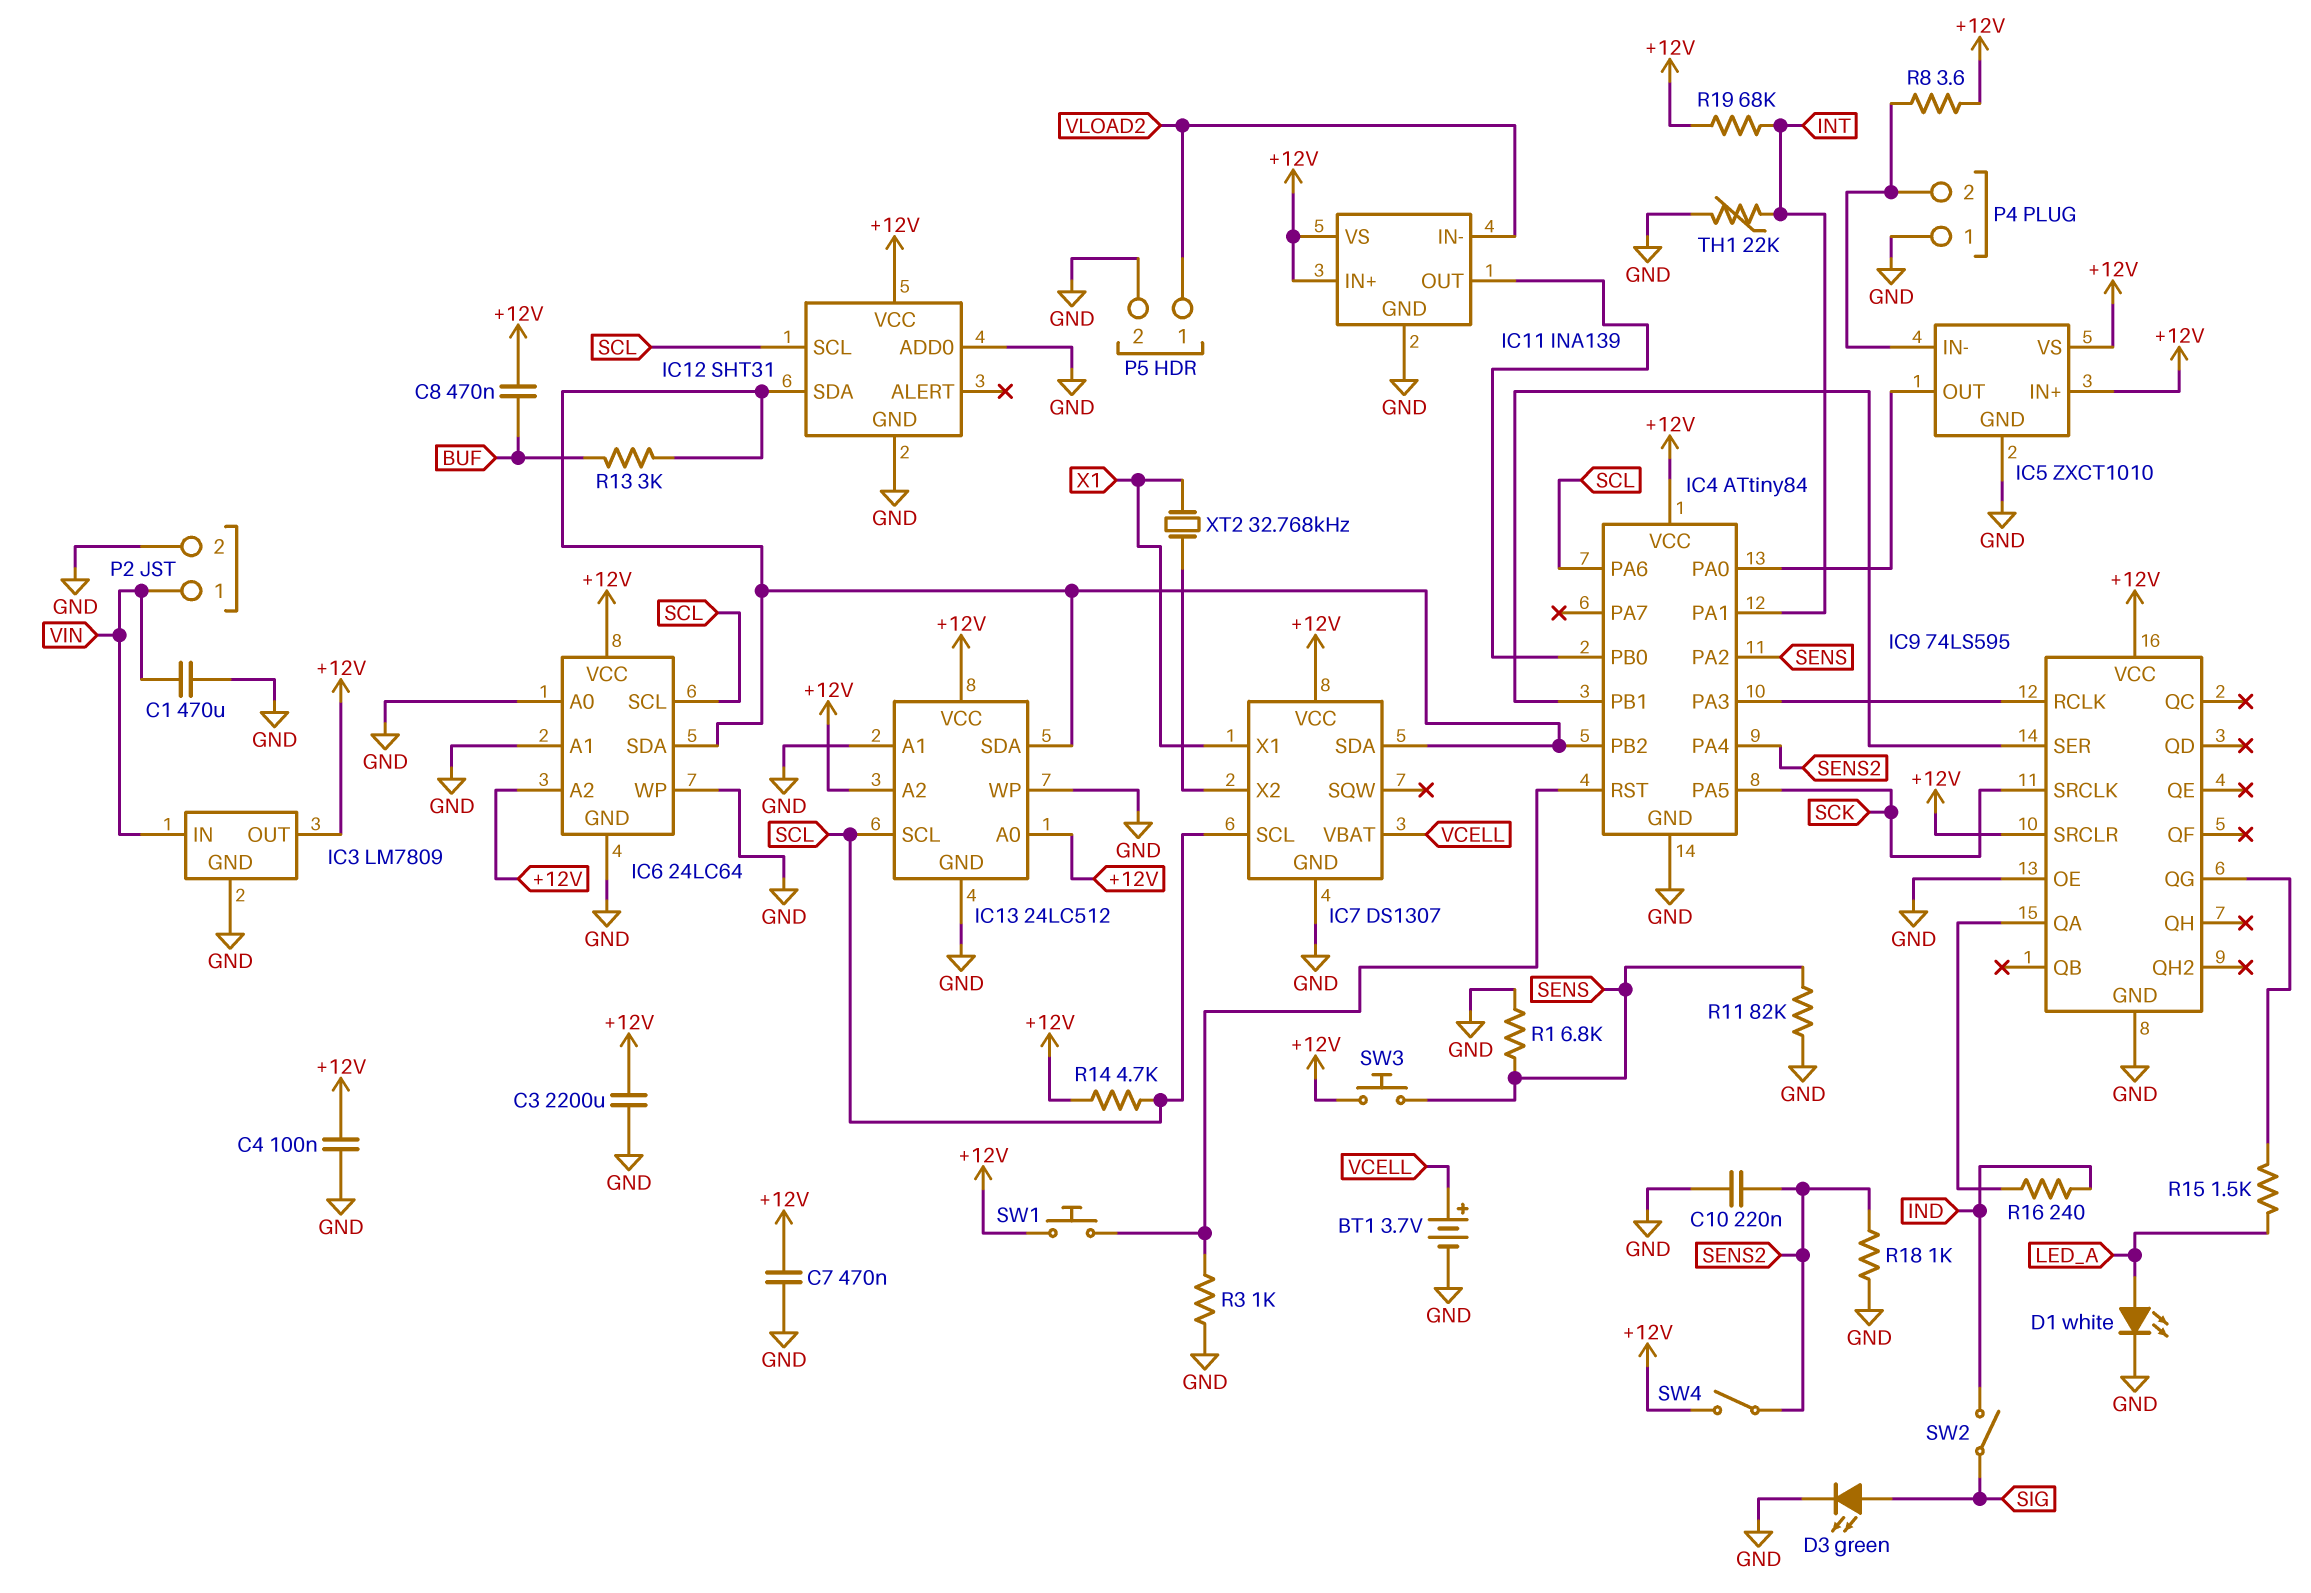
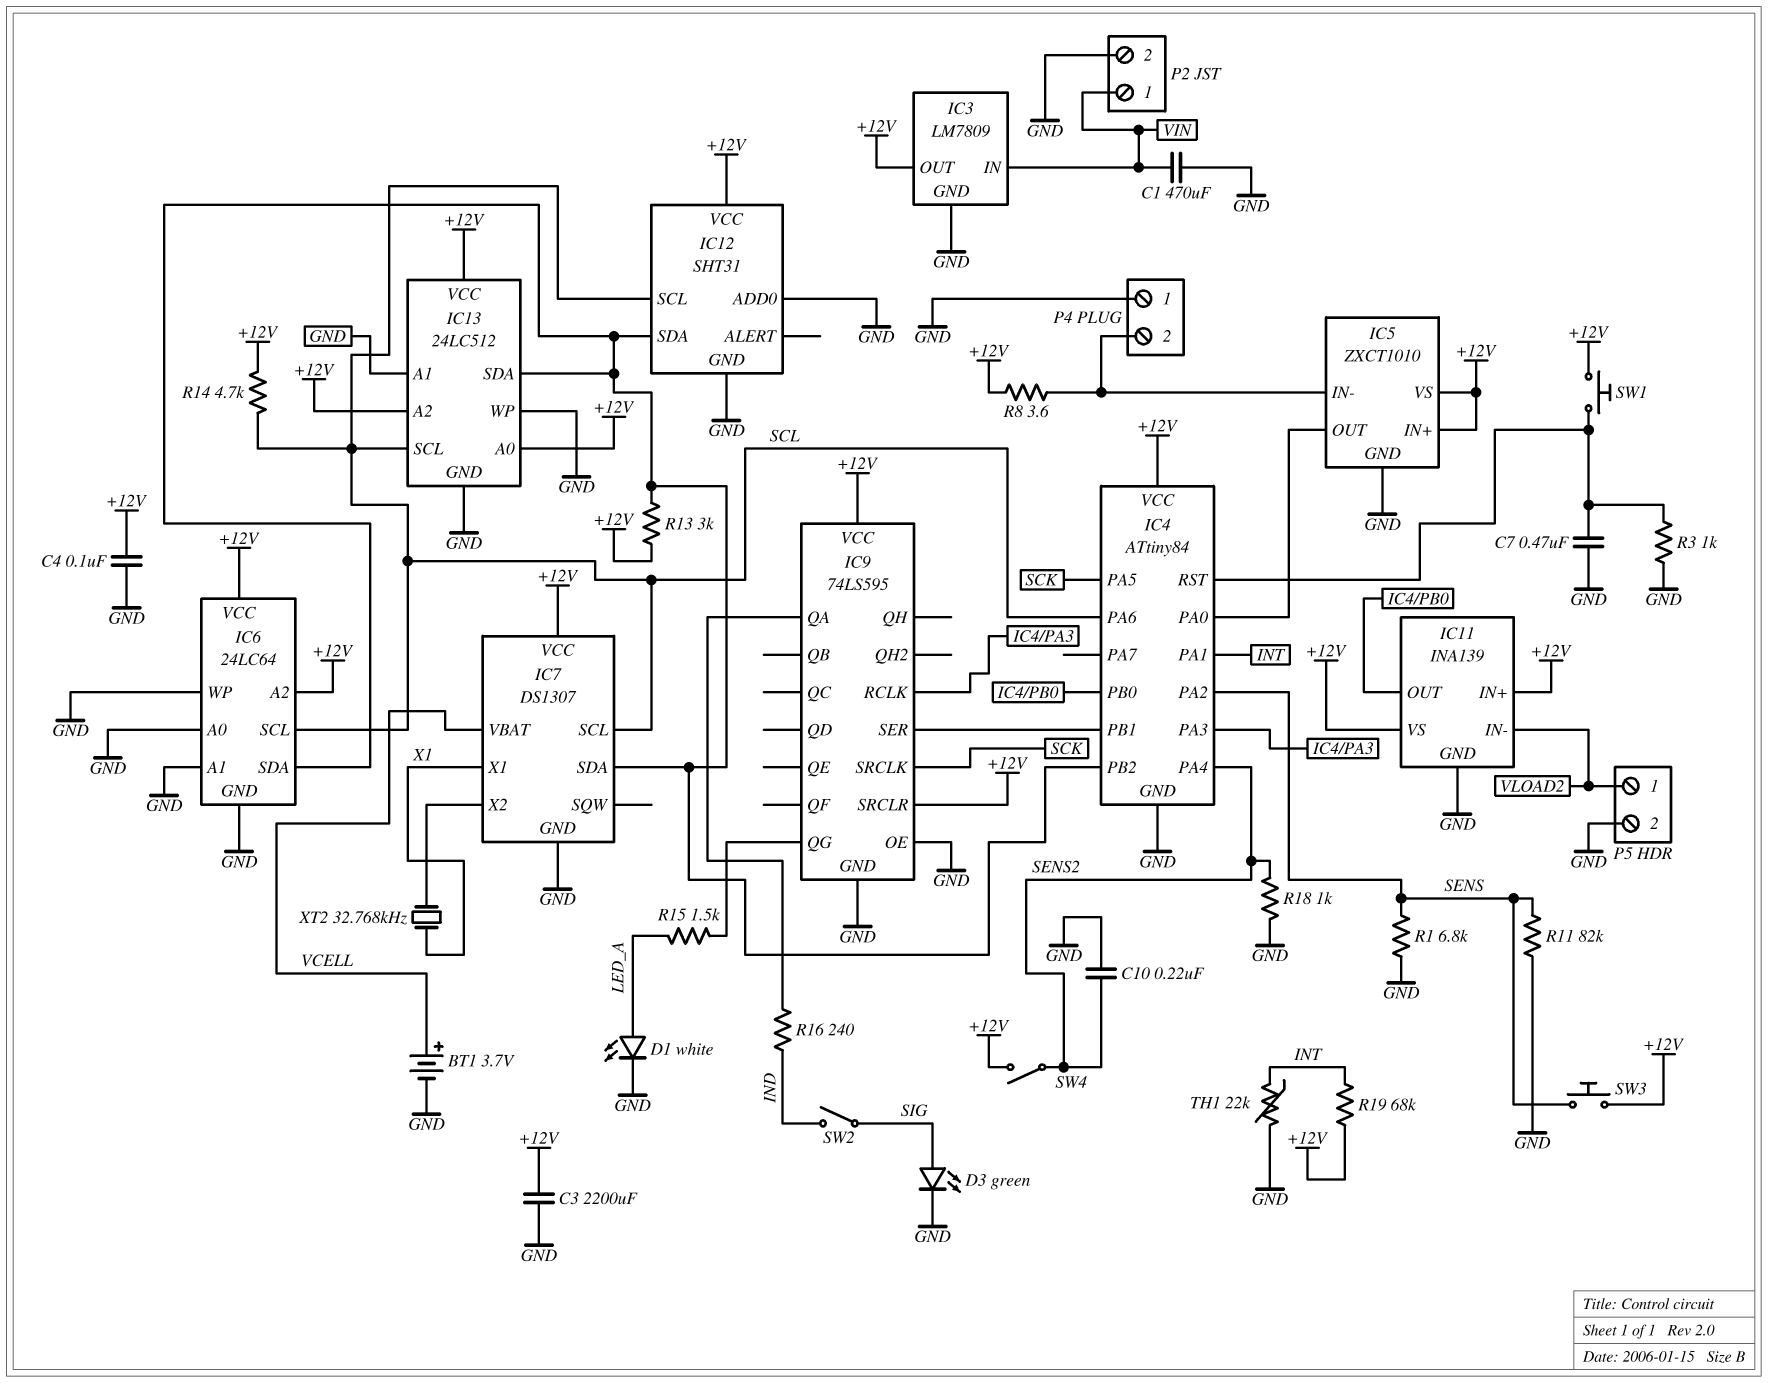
C7: 470nF (+12V, GND) -> 470nF (GND, IC4/RST)
C8: 470nF (+12V, BUF) -> none
R13: 3k (BUF, IC4/PB2) -> 3k (+12V, IC4/PB2)

